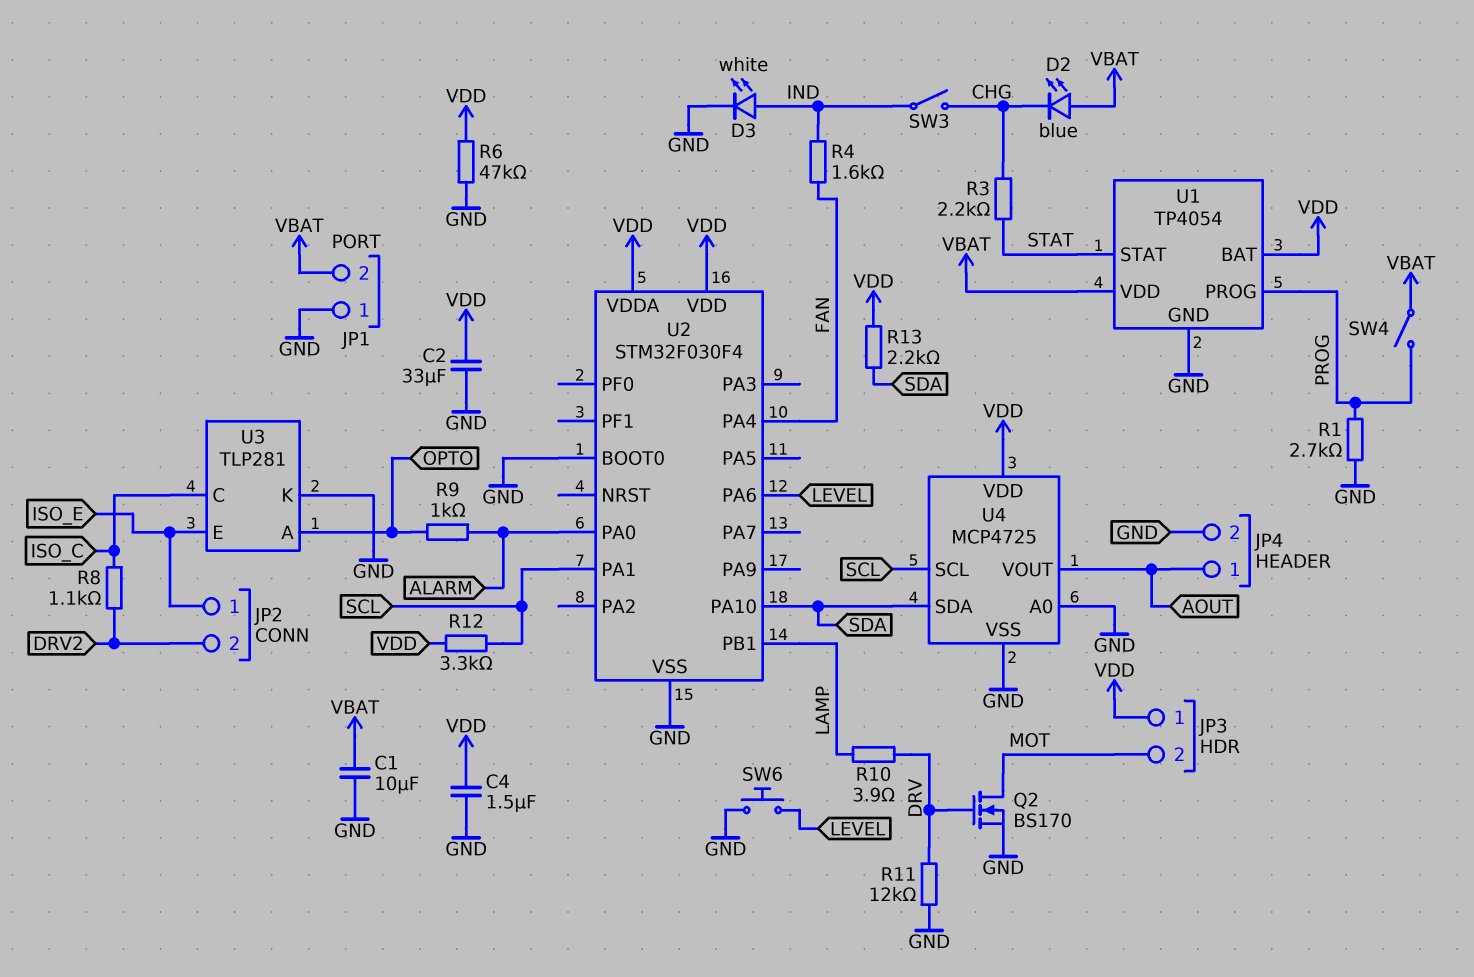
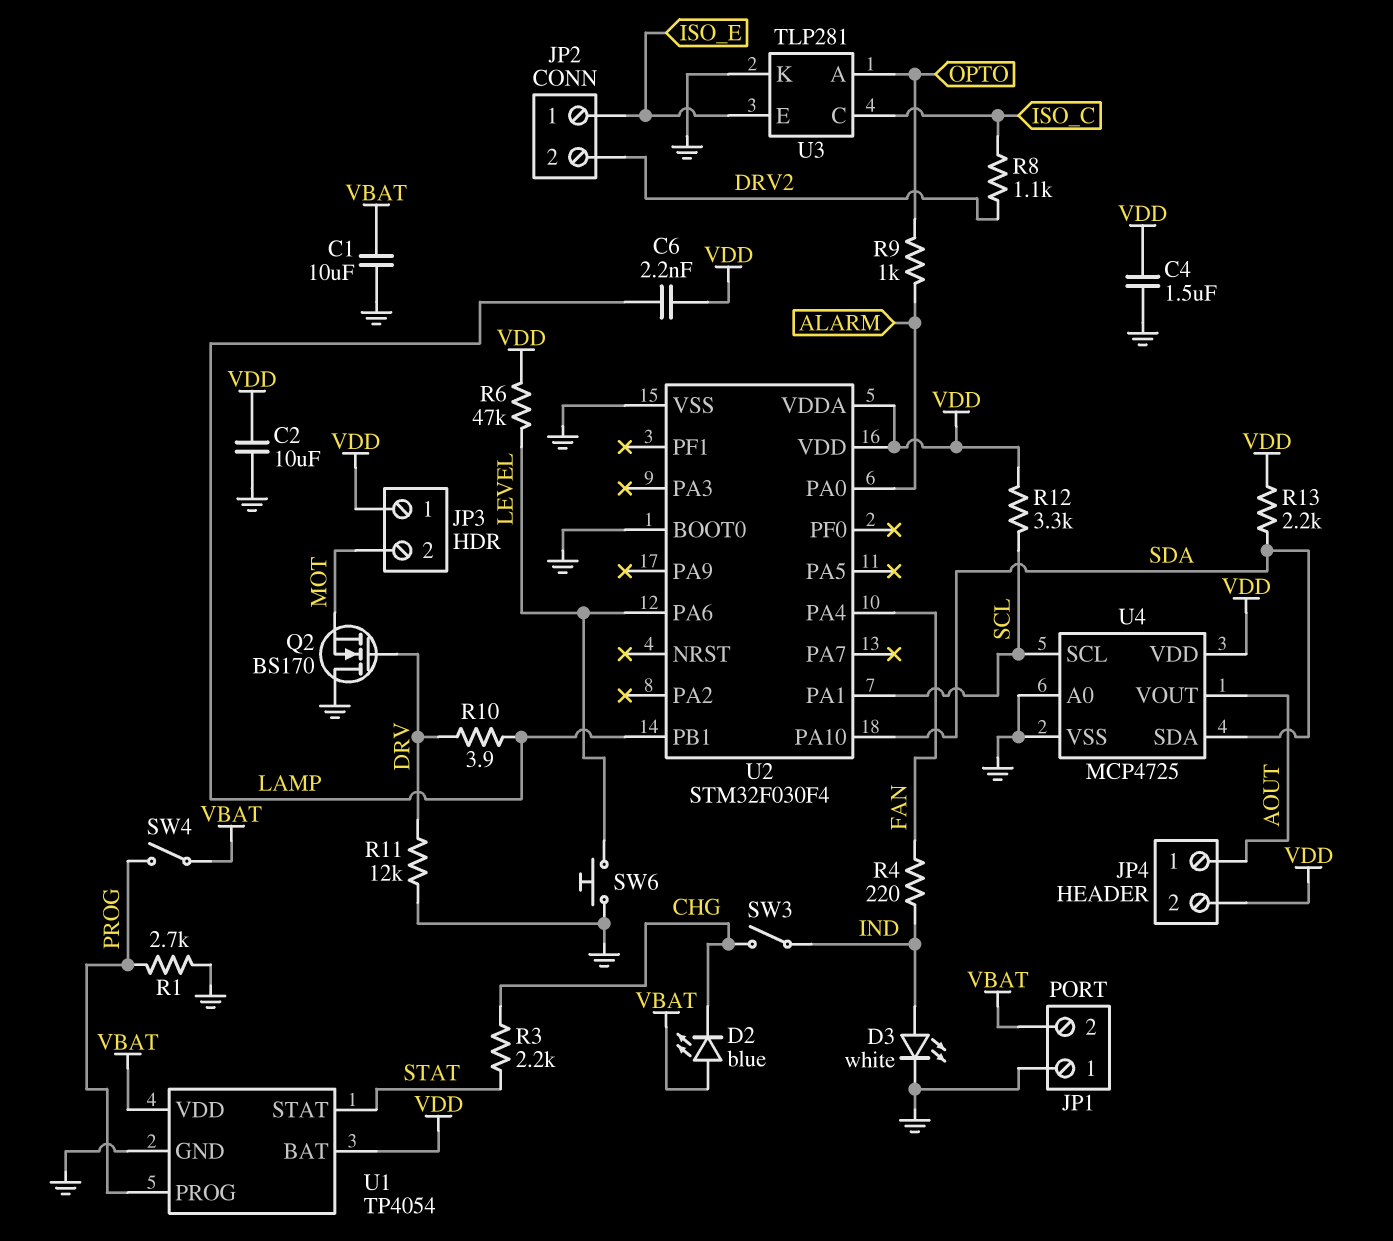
C2: 33uF (GND, VDD) -> 10uF (GND, VDD)
C6: none -> 2.2nF (LAMP, VDD)
JP4 pin 2: GND -> VDD
Q2: NMOS BS170 (G DRV, D MOT, S GND) -> NMOS BS170 (G DRV, D GND, S MOT)
R4: 1.6k (FAN, IND) -> 220 (FAN, IND)
R6: 47k (GND, VDD) -> 47k (LEVEL, VDD)

